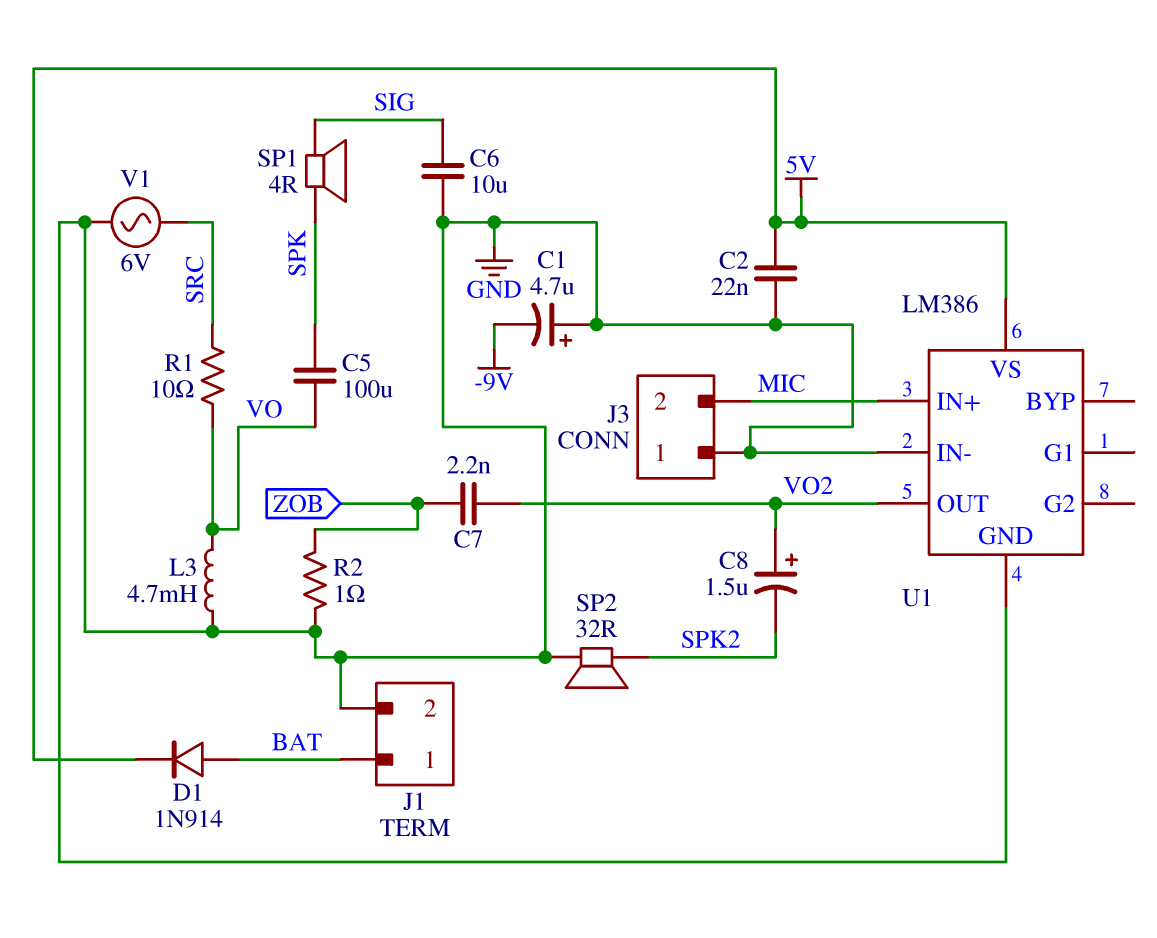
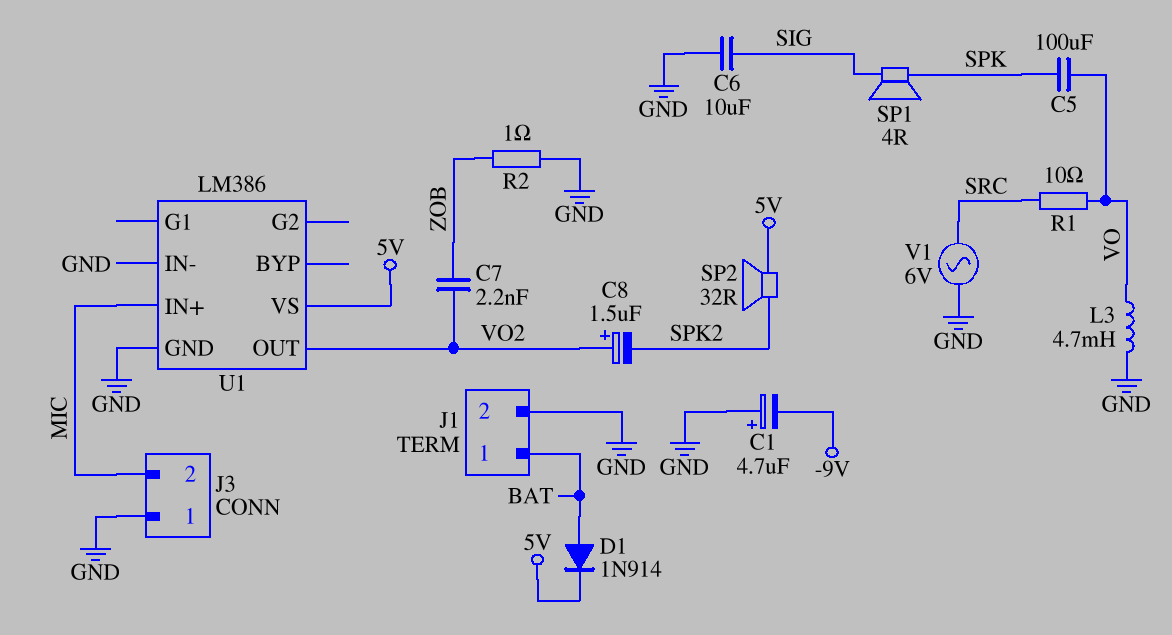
C2: 22nF (5V, GND) -> none
SP2: speaker 32R (GND, SPK2) -> speaker 32R (5V, SPK2)

